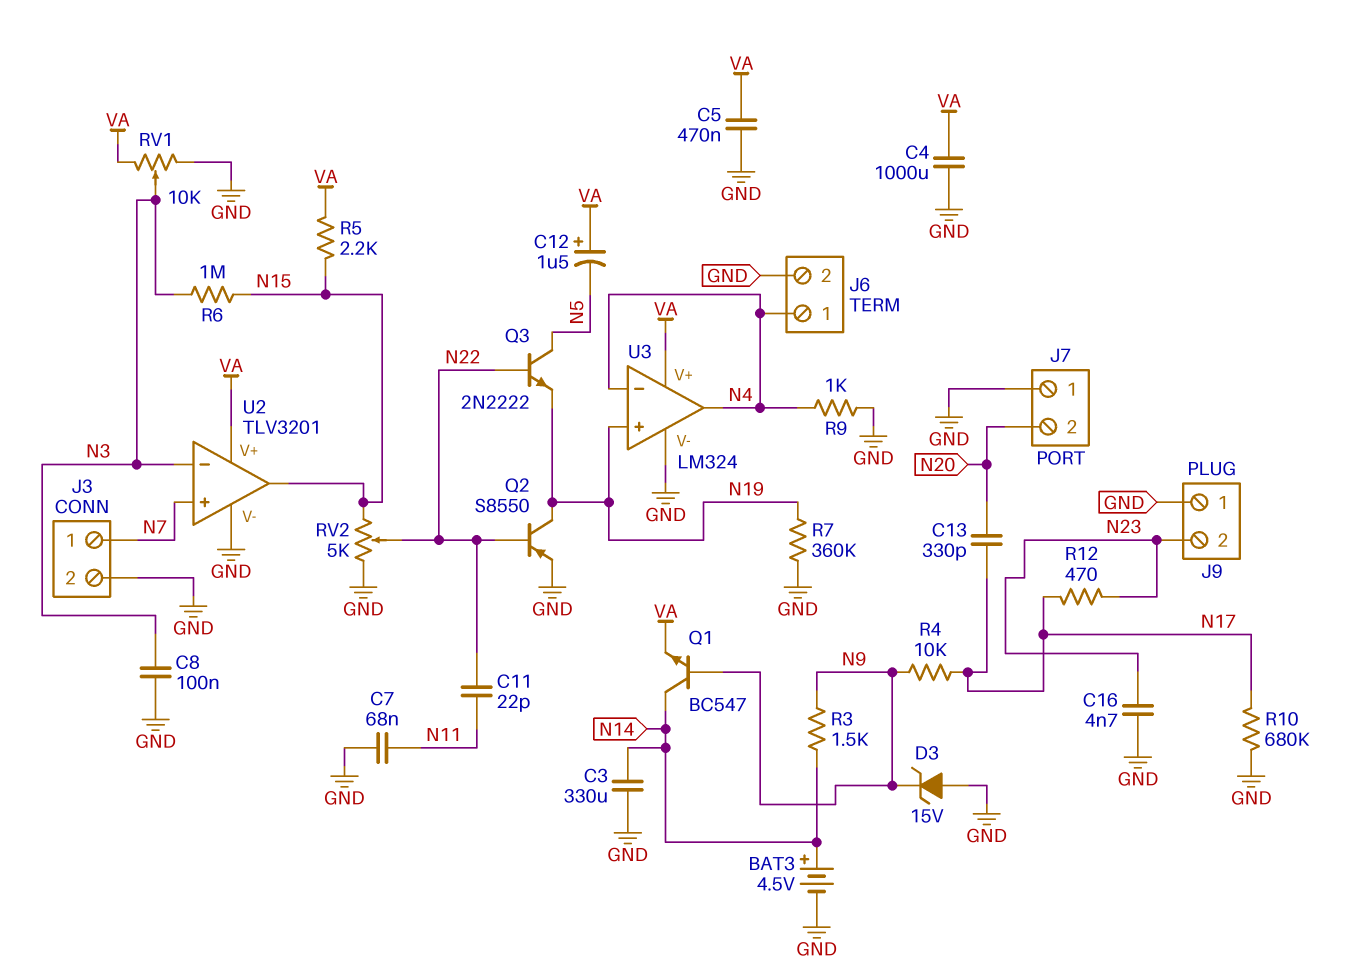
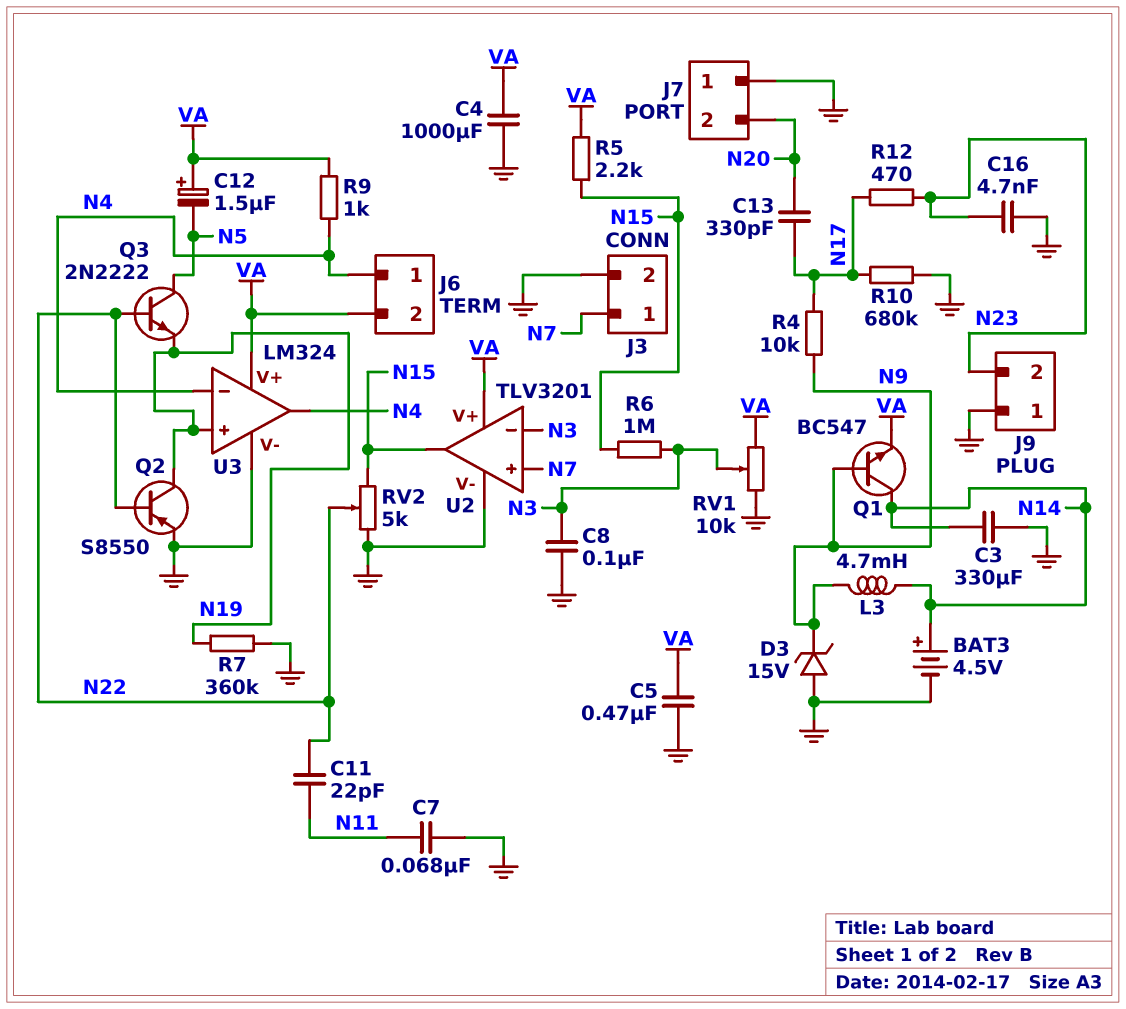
J6 pin 2: GND -> VA
L3: none -> 4.7mH (N9, N14)
R3: 1.5k (N9, N14) -> none
R9: 1k (GND, N4) -> 1k (N4, VA)

